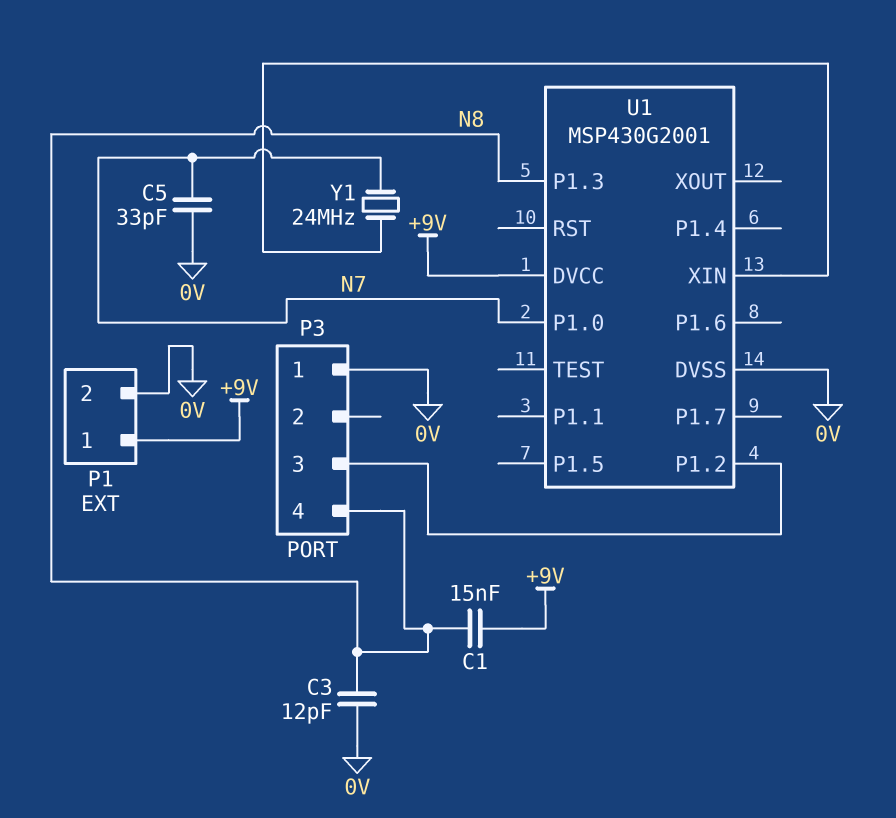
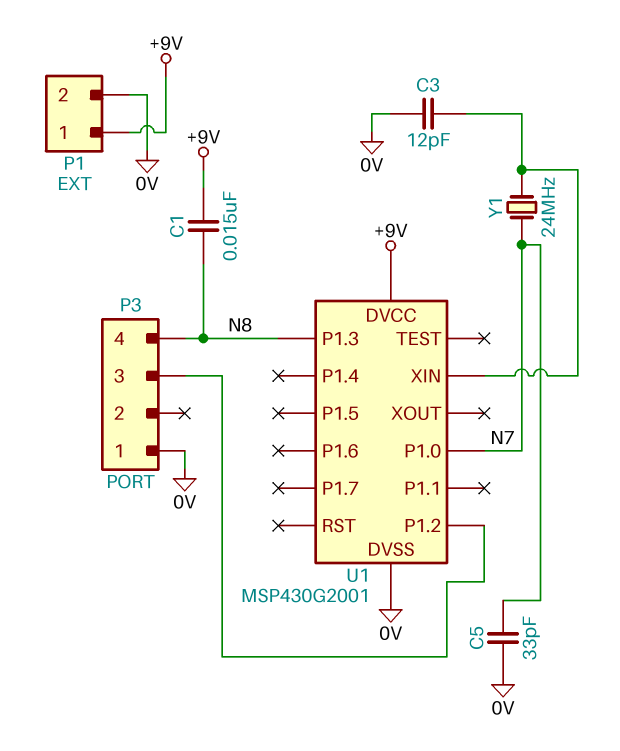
C3: 12pF (0V, N8) -> 12pF (0V, U1/XIN)

